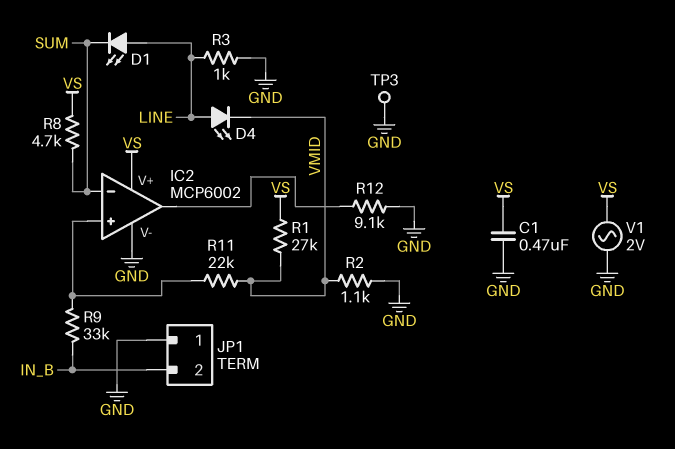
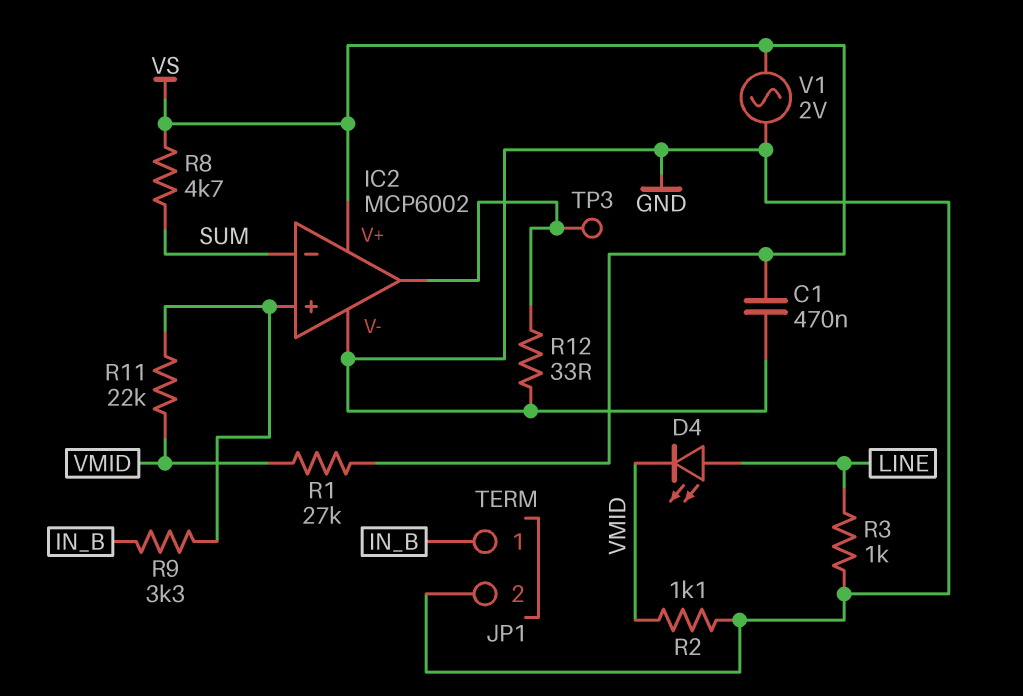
D1: LED (A LINE, K SUM) -> none
JP1 pin 1: GND -> IN_B
JP1 pin 2: IN_B -> GND
R9: 33k (IC2/in+, IN_B) -> 3.3k (IC2/in+, IN_B)
R12: 9.1k (GND, IC2/out) -> 33 (GND, IC2/out)
TP3: test point (GND) -> test point (IC2/out)

